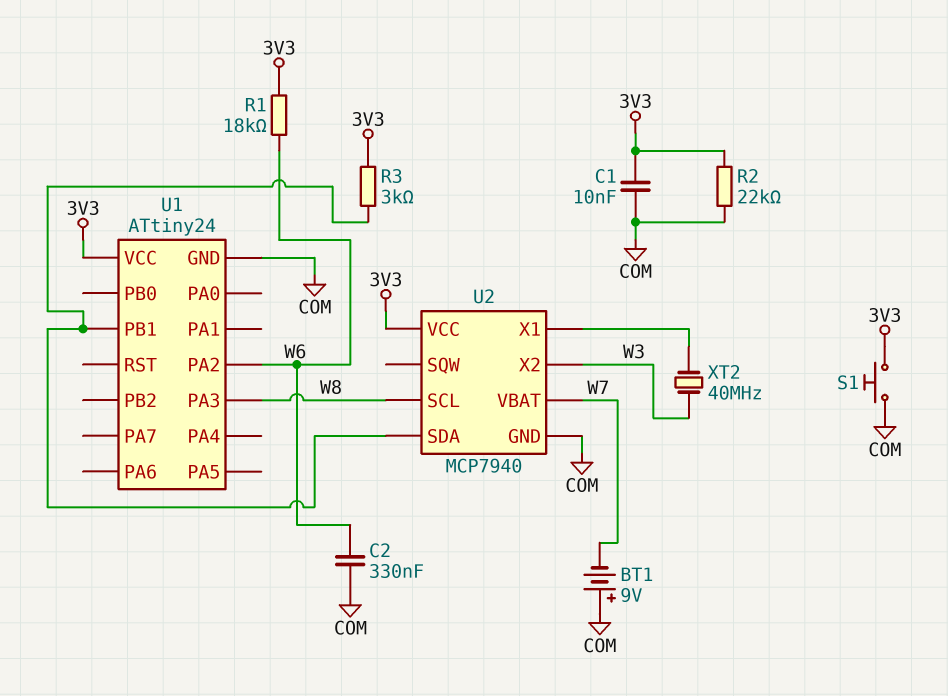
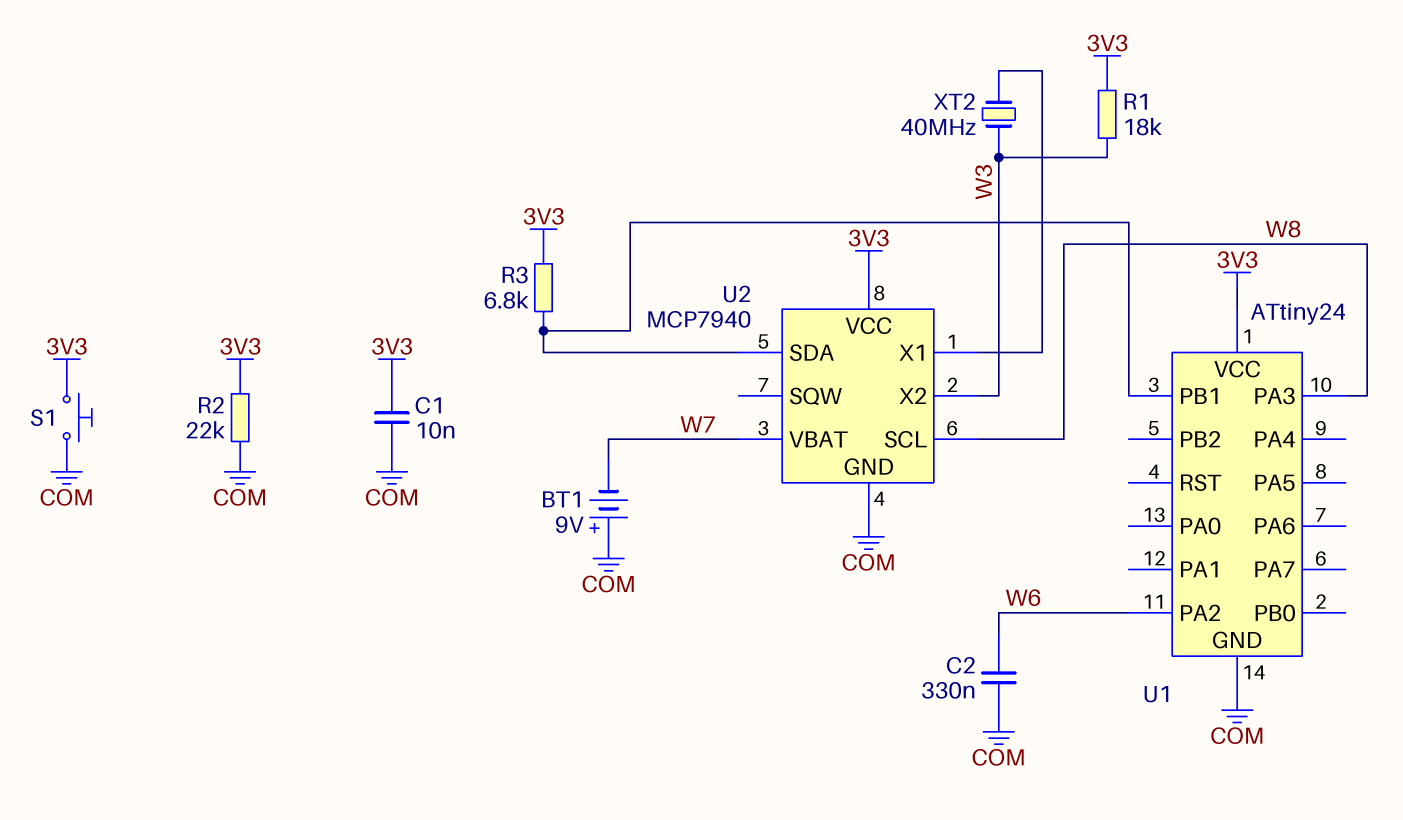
R1: 18k (3V3, W6) -> 18k (3V3, W3)
R3: 3k (3V3, U1/PB1) -> 6.8k (3V3, U1/PB1)

